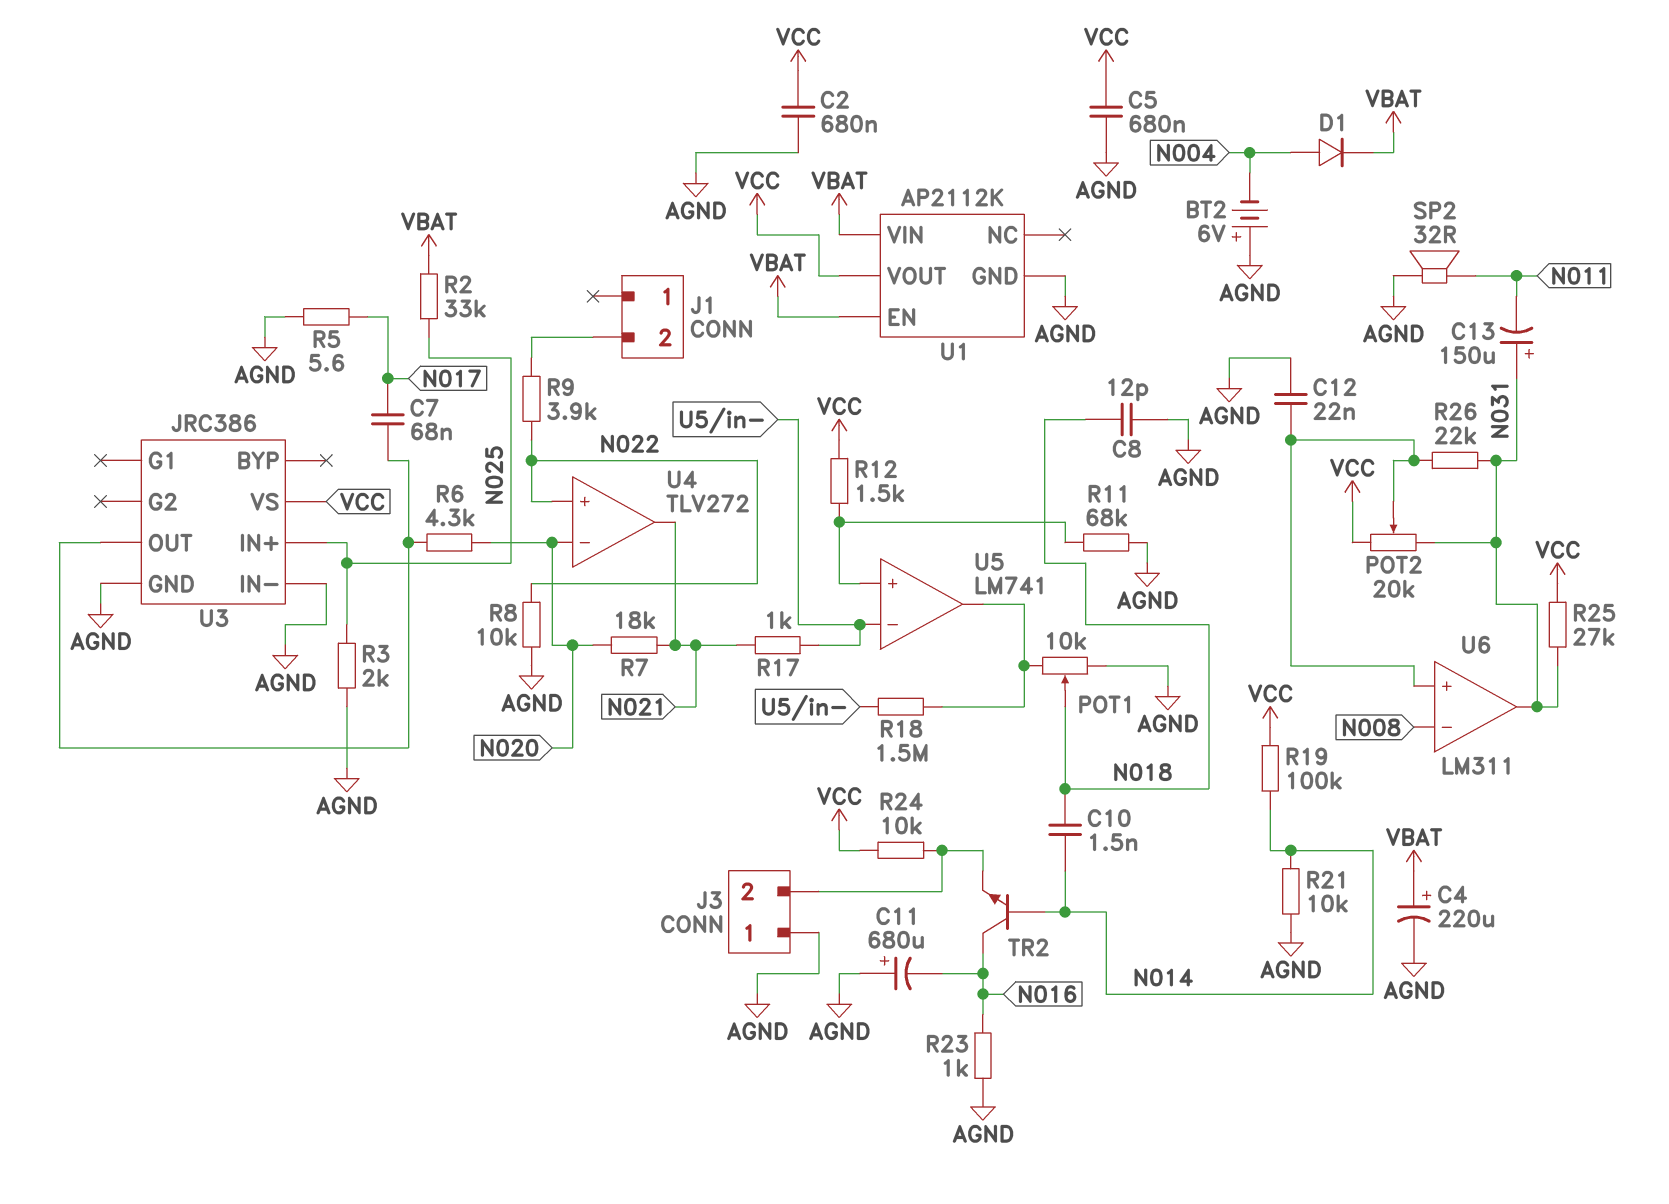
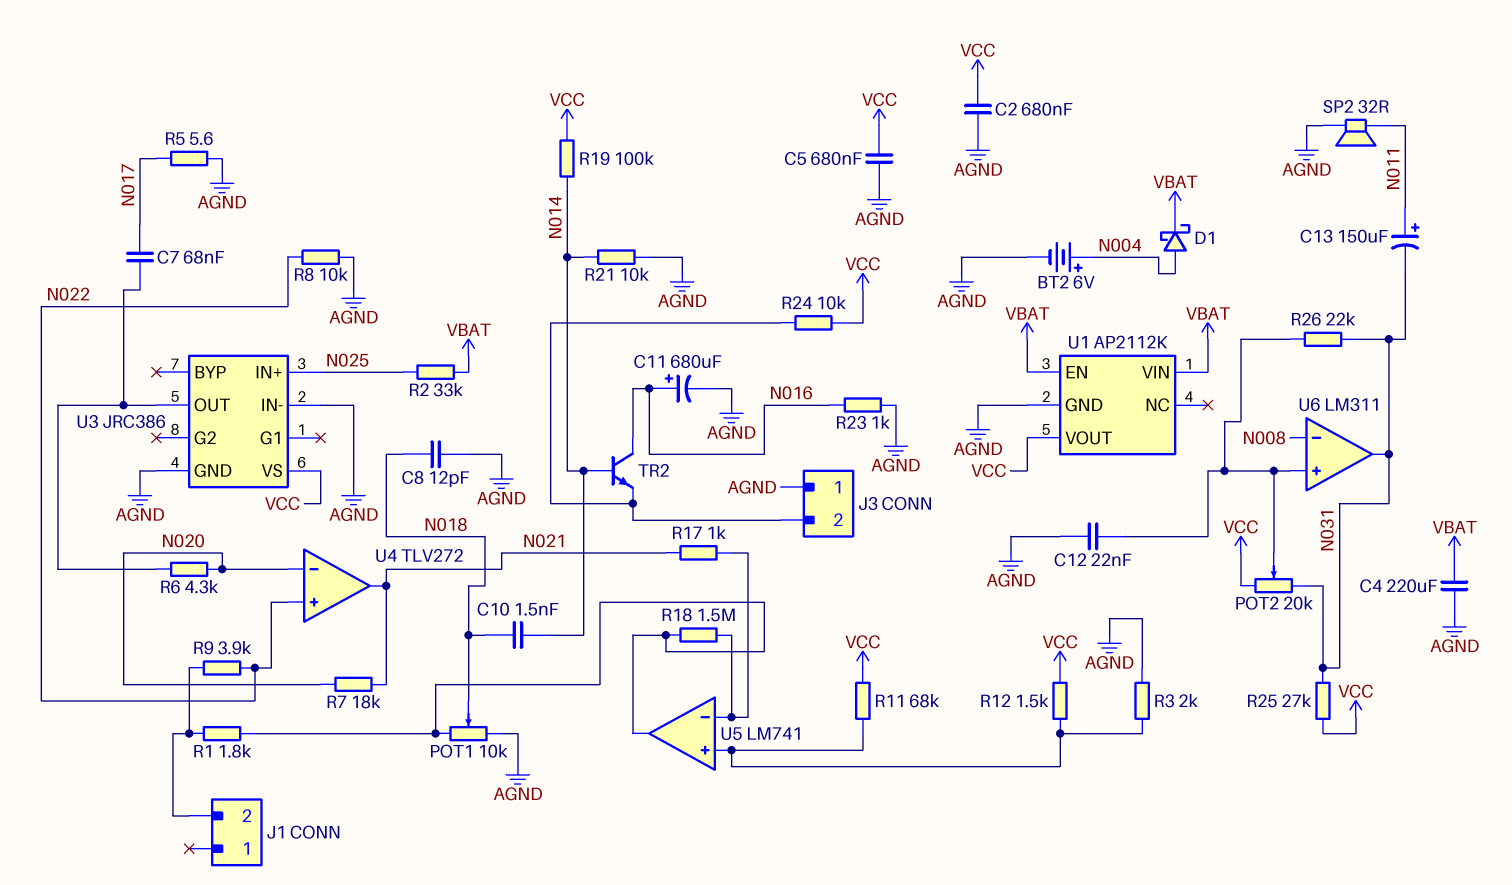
BT2: 6V (plus AGND, minus N004) -> 6V (plus N004, minus AGND)
C4: 220uF (plus VBAT, minus AGND) -> 220uF (AGND, VBAT)
C11: 680uF (plus AGND, minus N016) -> 680uF (plus N016, minus AGND)
C13: 150uF (plus N031, minus N011) -> 150uF (plus N011, minus N031)
D1: diode (A N004, K VBAT) -> schottky (A N004, K VBAT)
R1: none -> 1.8k (J1/2, U5/out)
R3: 2k (AGND, N025) -> 2k (AGND, U5/in+)
R11: 68k (AGND, U5/in+) -> 68k (U5/in+, VCC)

